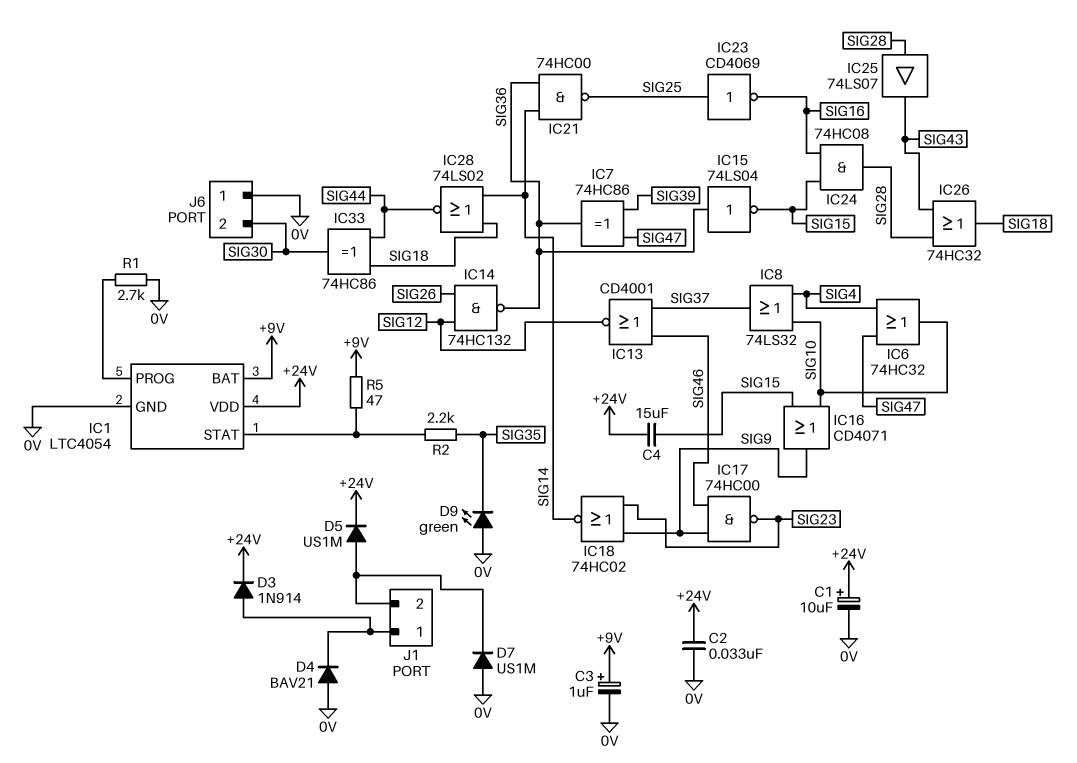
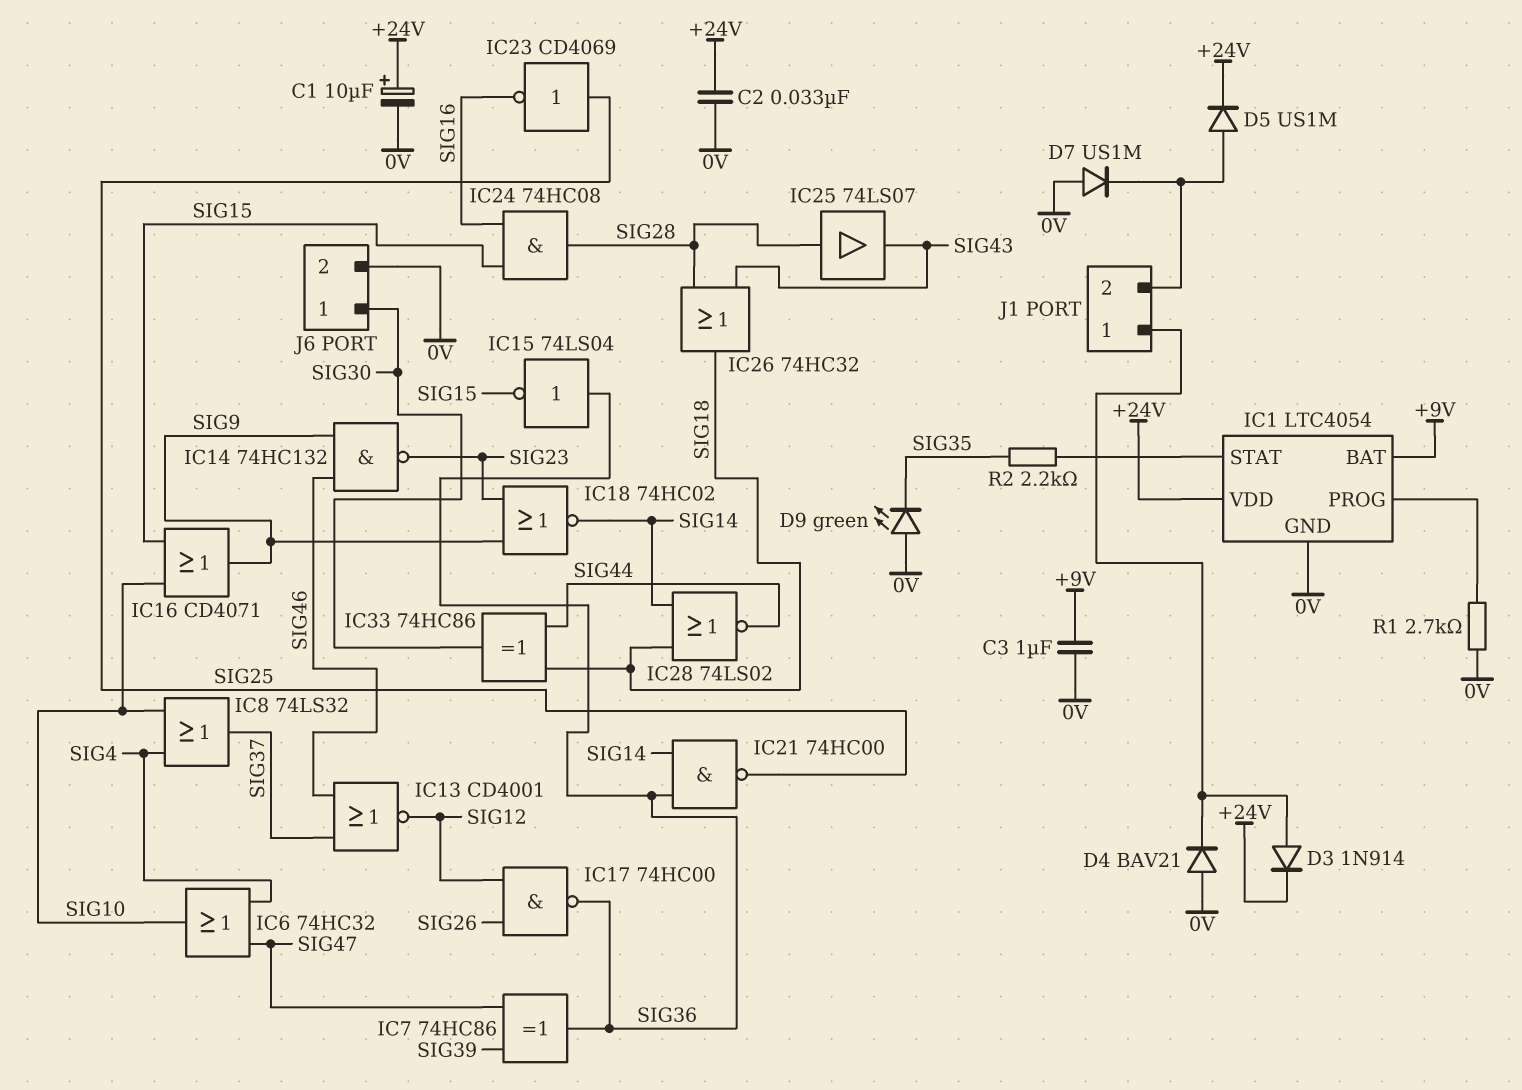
C3: 1uF (plus +9V, minus 0V) -> 1uF (+9V, 0V)
C4: 15uF (+24V, SIG15) -> none
IC14: NAND 74HC132 (in SIG12, in SIG26, out SIG36) -> NAND 74HC132 (in SIG9, in SIG46, out SIG23)
IC17: NAND 74HC00 (in SIG9, in SIG46, out SIG23) -> NAND 74HC00 (in SIG12, in SIG26, out SIG36)
J6 pin 1: 0V -> SIG30
J6 pin 2: SIG30 -> 0V
R5: 47 (+9V, IC1/STAT) -> none

